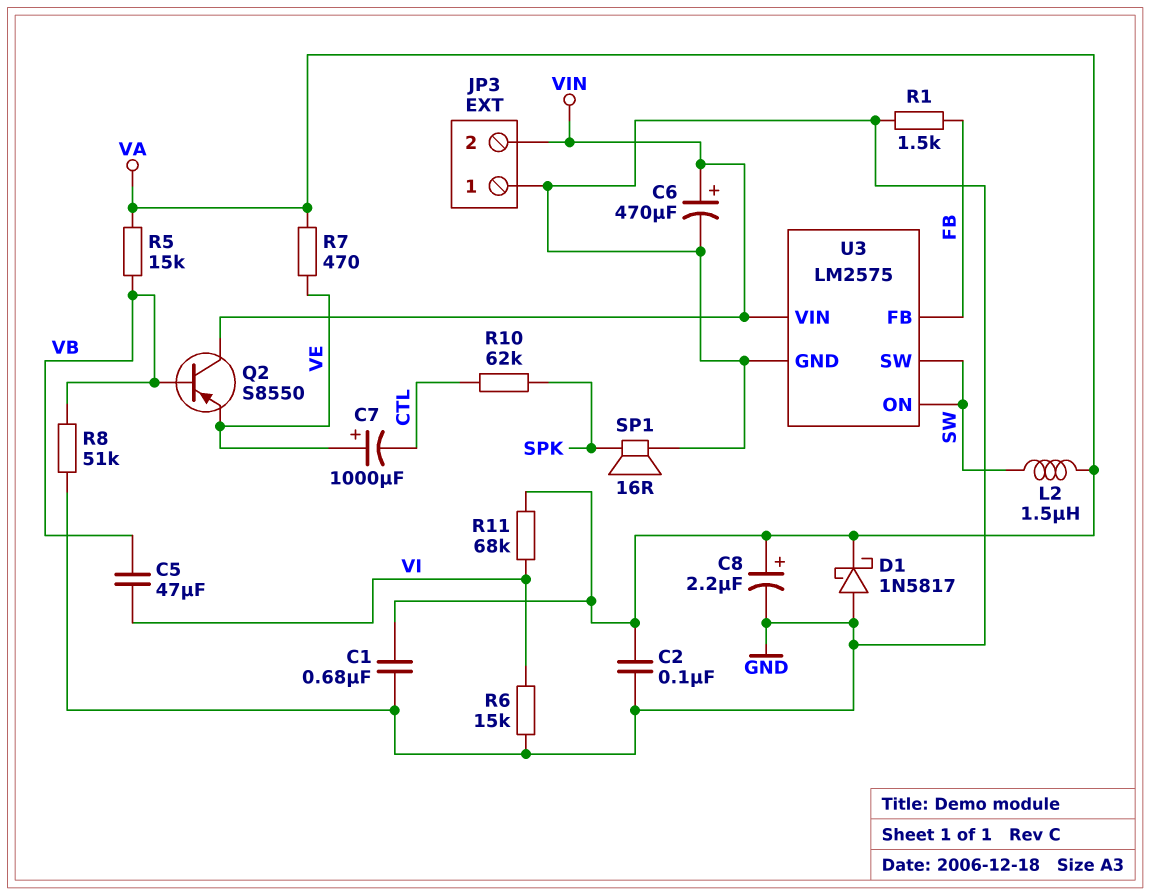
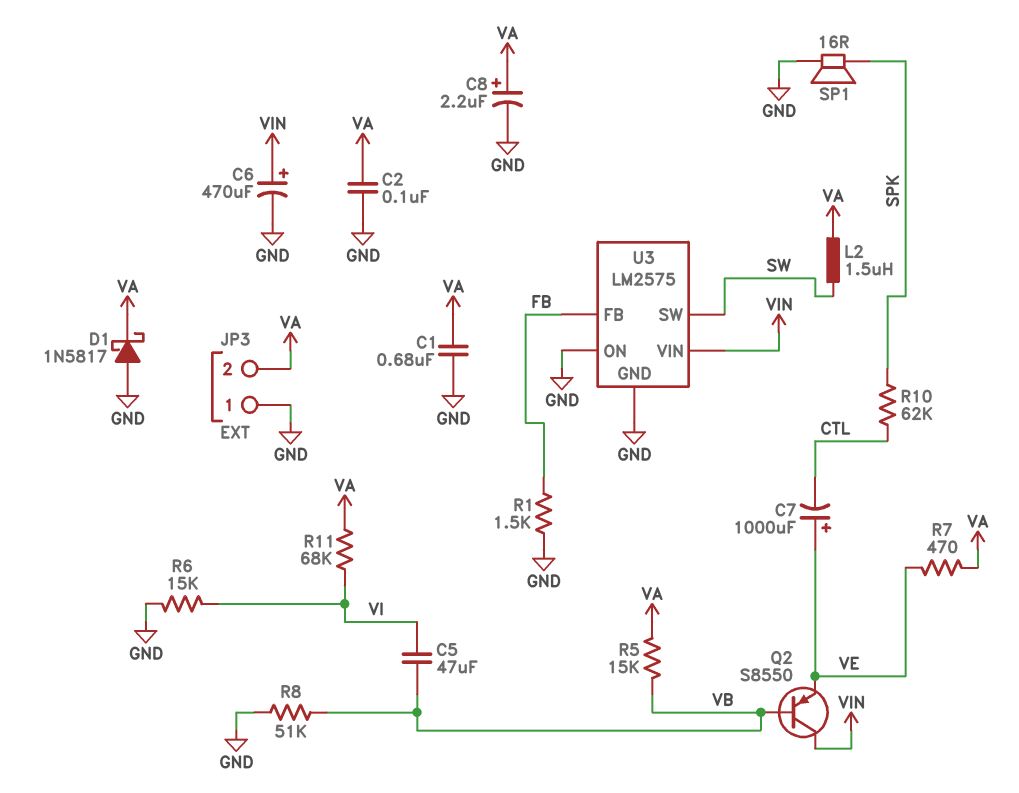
JP3 pin 2: VIN -> VA
U3 pin ON: SW -> GND

